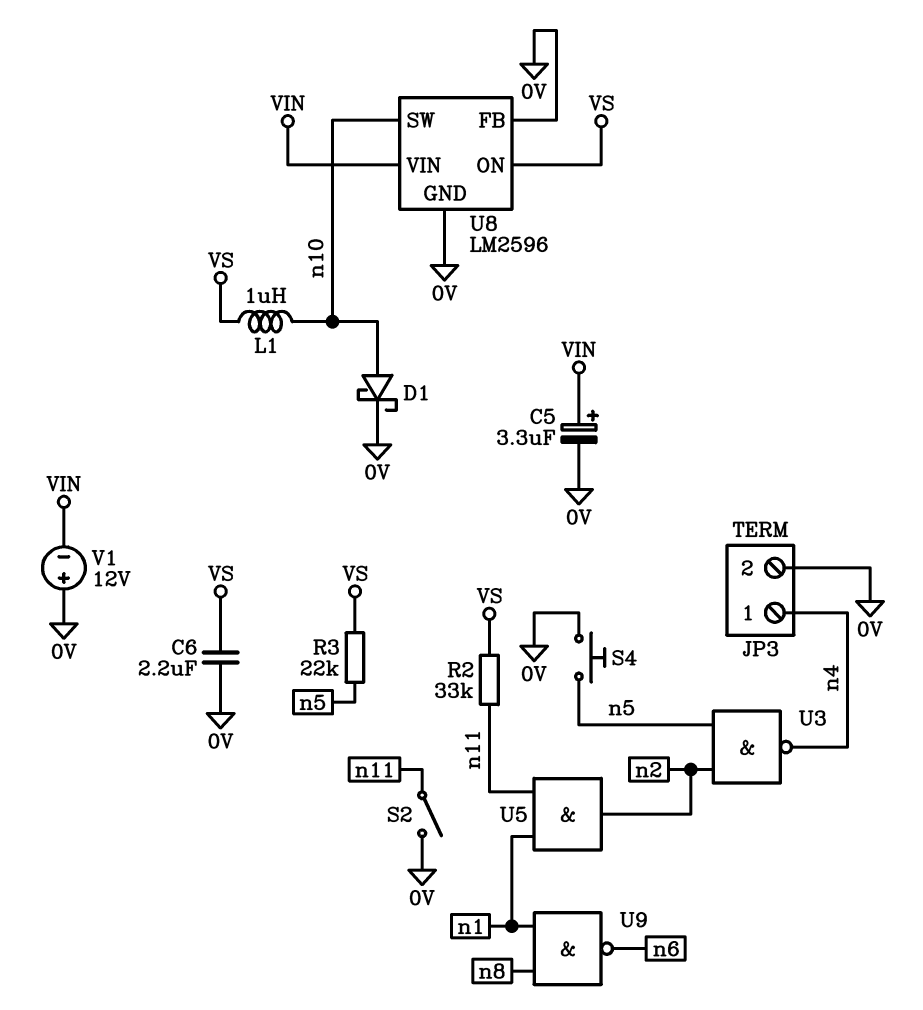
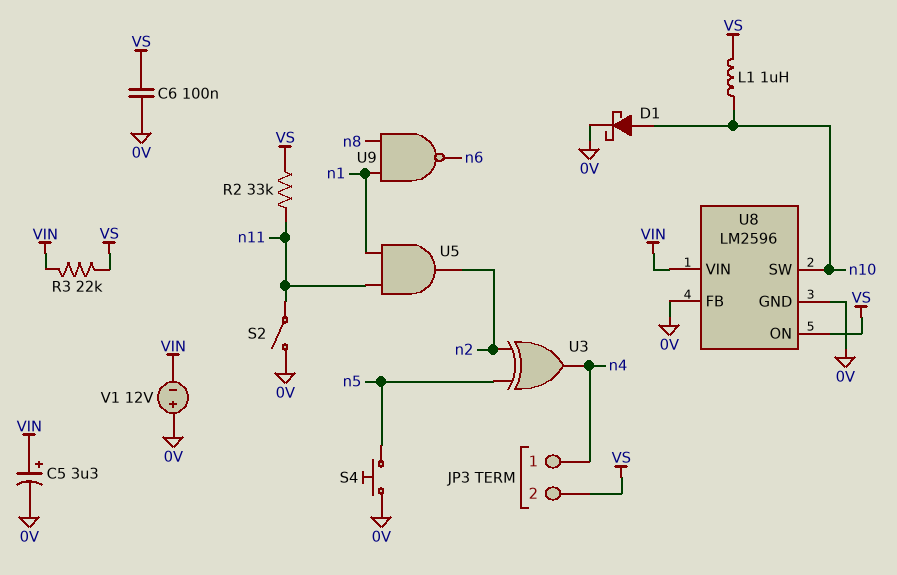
C6: 2.2uF (0V, VS) -> 100nF (0V, VS)
JP3 pin 2: 0V -> VS
R3: 22k (VS, n5) -> 22k (VIN, VS)
U3: NAND (in n2, in n5, out n4) -> XOR (in n2, in n5, out n4)

